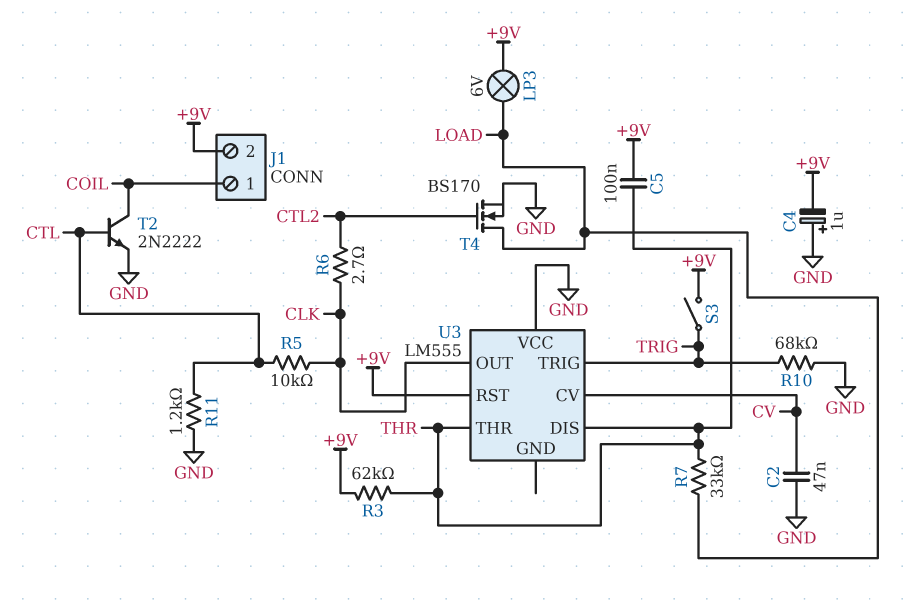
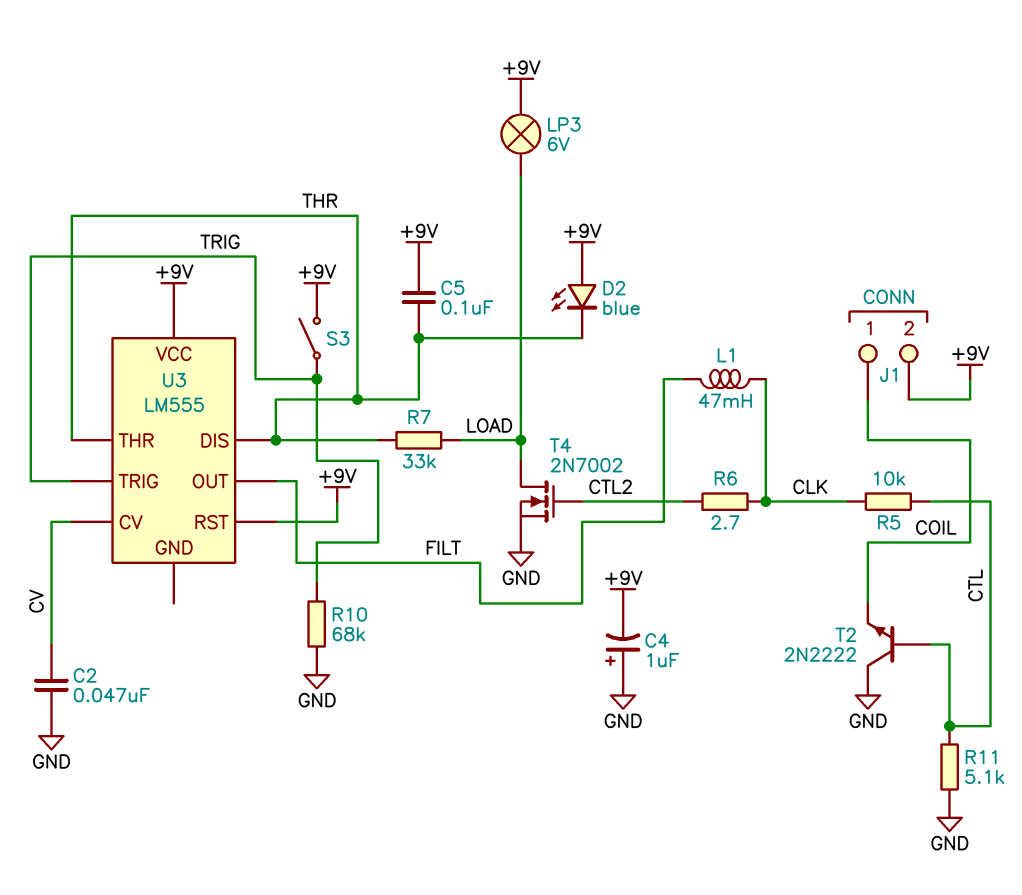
D2: none -> LED blue (A +9V, K THR)
L1: none -> 47mH (CLK, FILT)
R3: 62k (+9V, THR) -> none
R11: 1.2k (CTL, GND) -> 5.1k (CTL, GND)
T2: NPN 2N2222 (B CTL, C COIL, E GND) -> NPN 2N2222 (B CTL, C GND, E COIL)
T4: NMOS BS170 (G CTL2, D LOAD, S GND) -> NMOS 2N7002 (G CTL2, D LOAD, S GND)
U3 pin OUT: CLK -> FILT
U3 pin VCC: GND -> +9V

